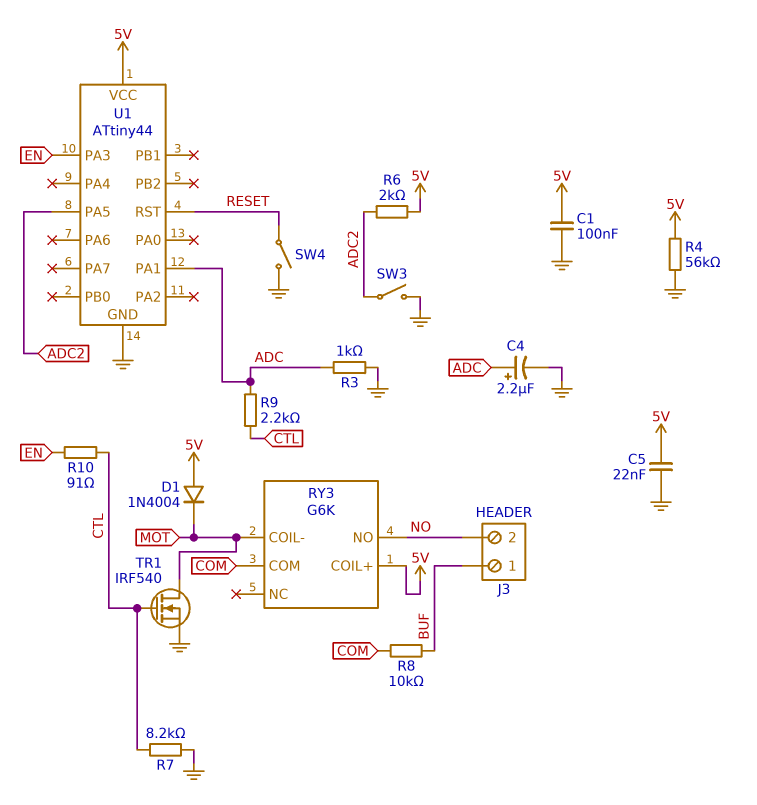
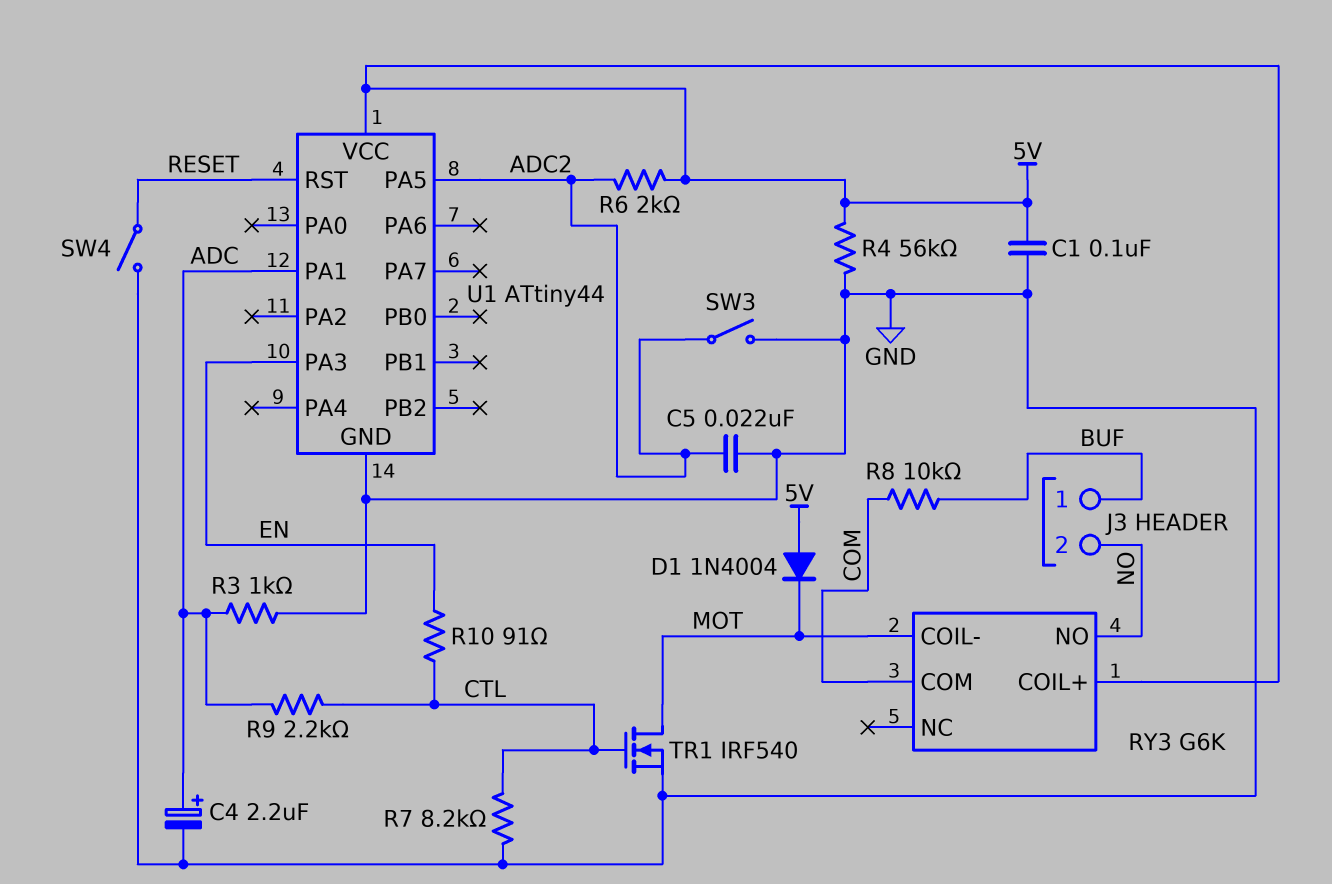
C5: 22nF (5V, GND) -> 22nF (ADC2, GND)

